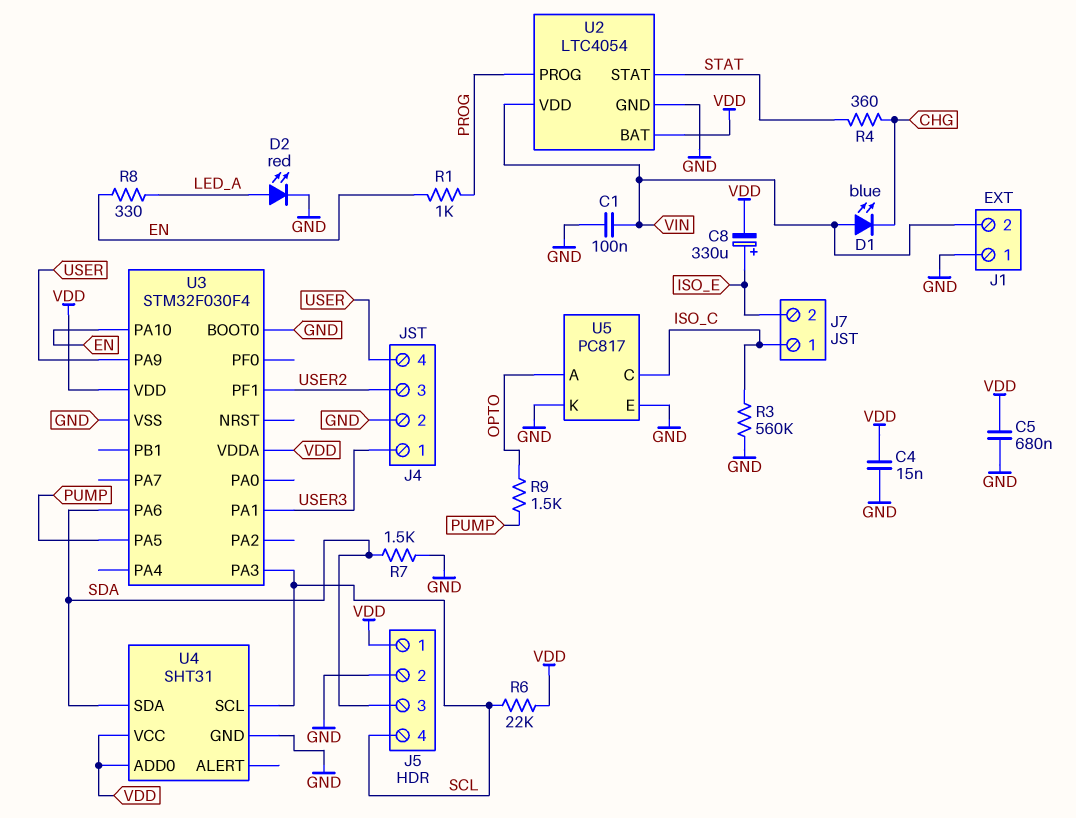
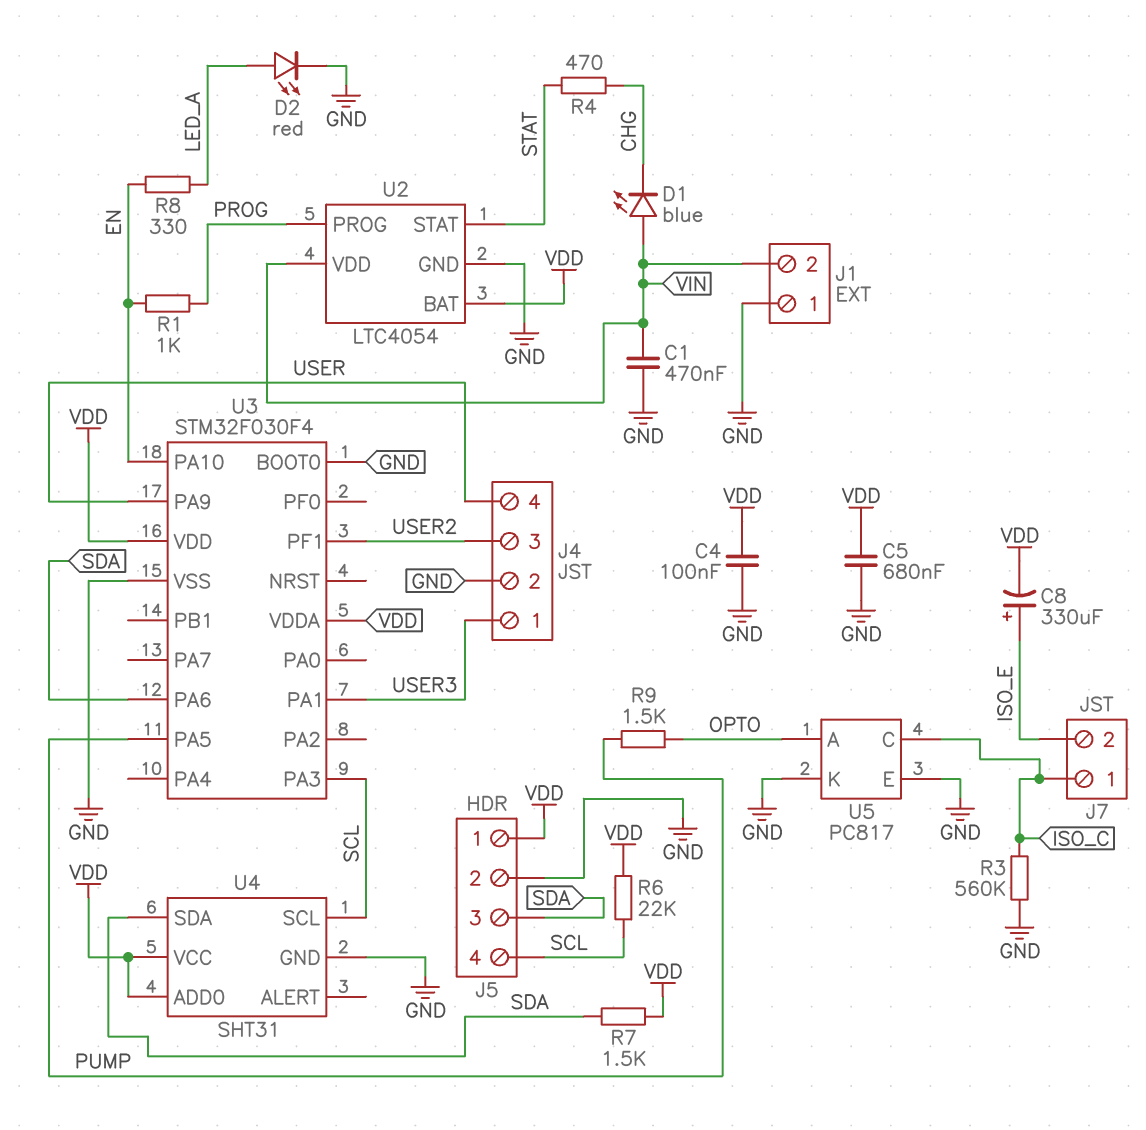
C1: 100nF (GND, VIN) -> 470nF (GND, VIN)
C4: 15nF (GND, VDD) -> 100nF (GND, VDD)
R4: 360 (CHG, STAT) -> 470 (CHG, STAT)
R7: 1.5k (GND, SDA) -> 1.5k (SDA, VDD)

